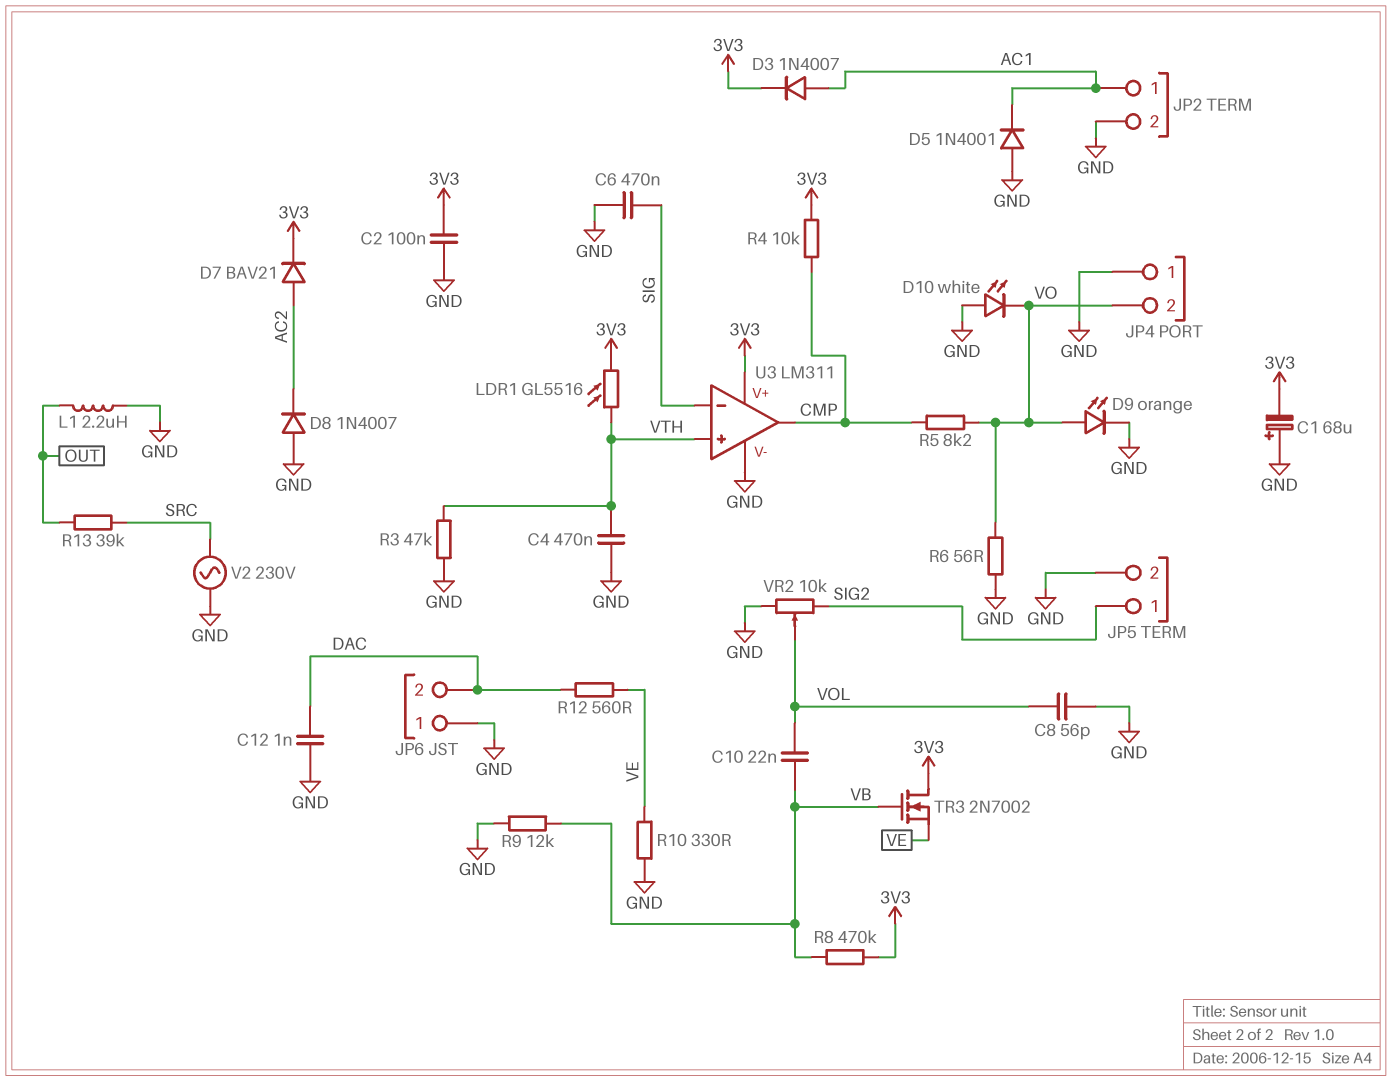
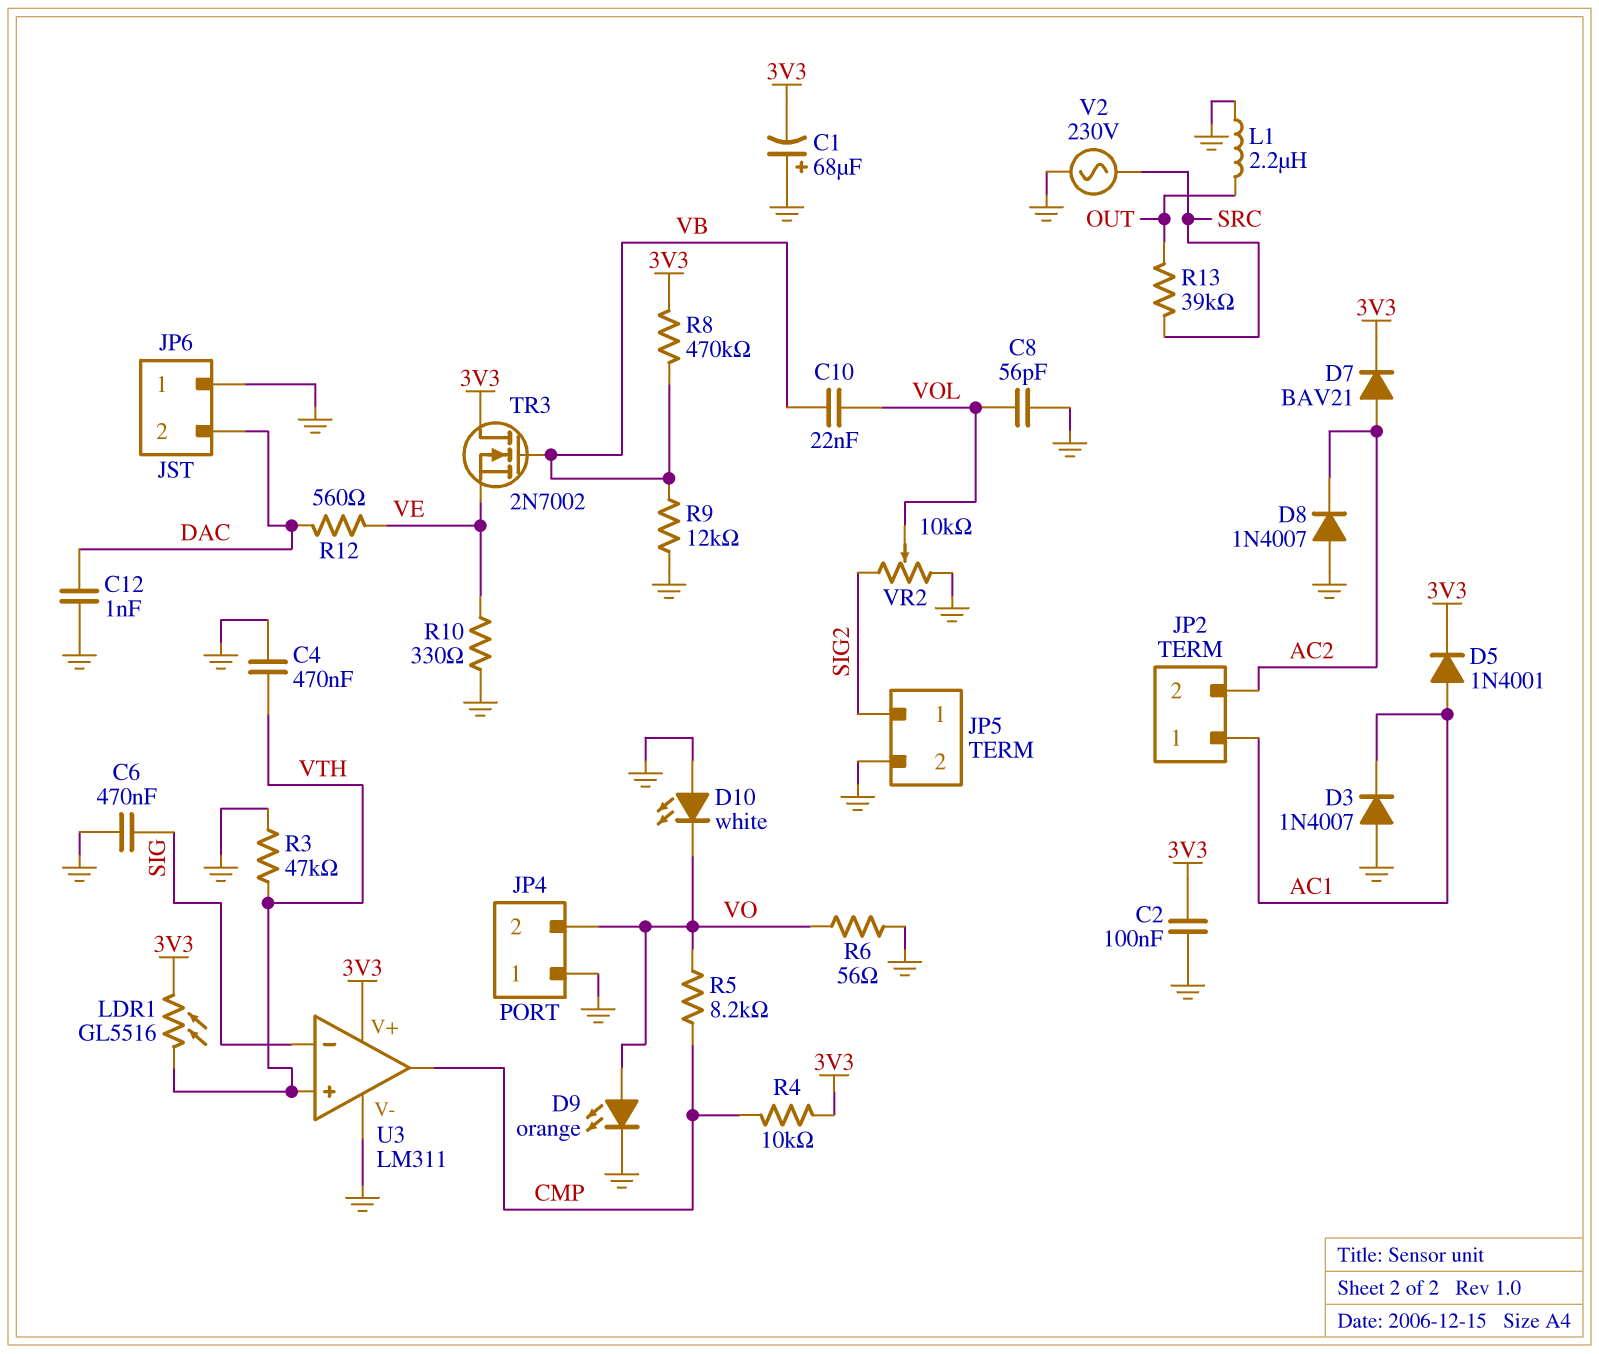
D3: diode 1N4007 (A AC1, K 3V3) -> diode 1N4007 (A GND, K AC1)
D5: diode 1N4001 (A GND, K AC1) -> diode 1N4001 (A AC1, K 3V3)
JP2 pin 2: GND -> AC2

